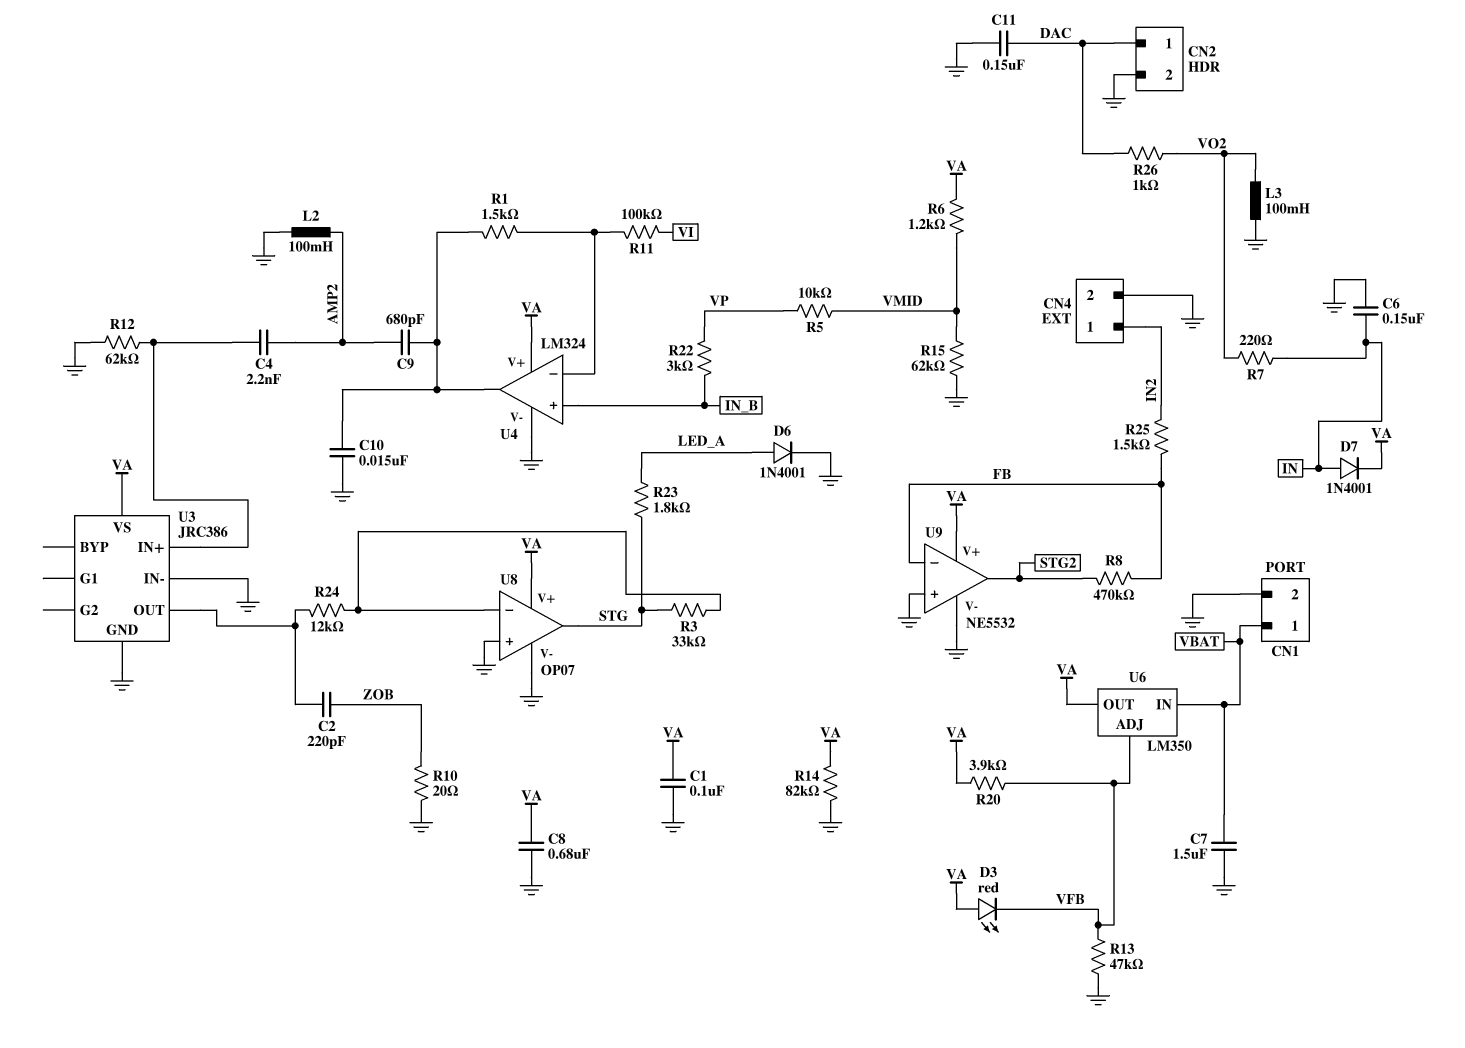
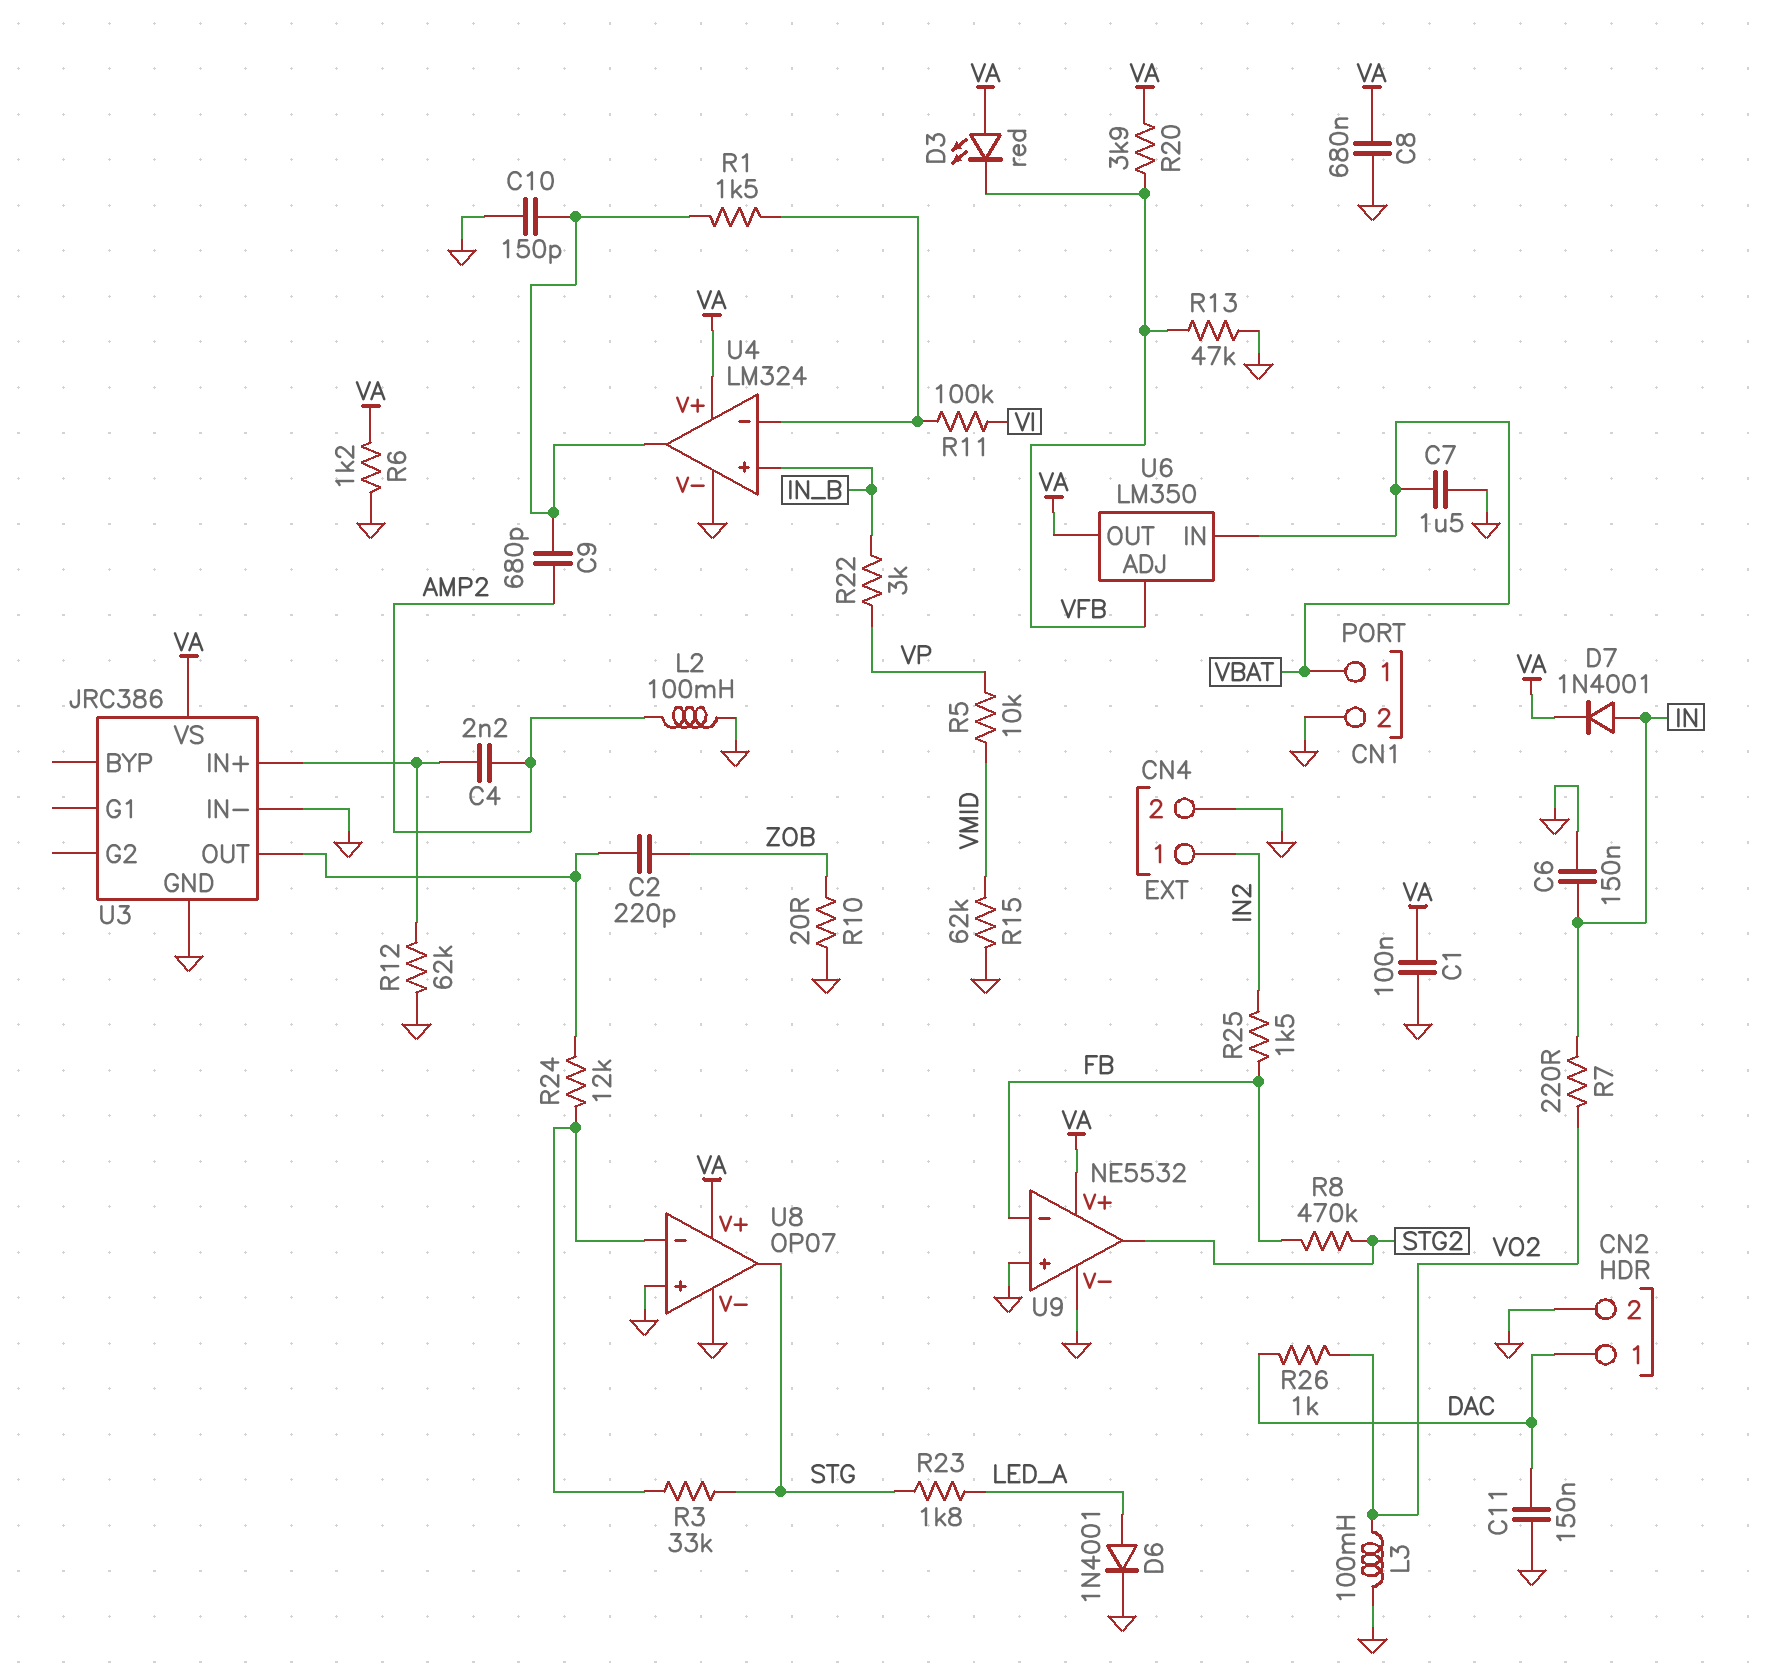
C10: 15nF (GND, U4/out) -> 150pF (GND, U4/out)
R6: 1.2k (VA, VMID) -> 1.2k (GND, VA)
R14: 82k (GND, VA) -> none

